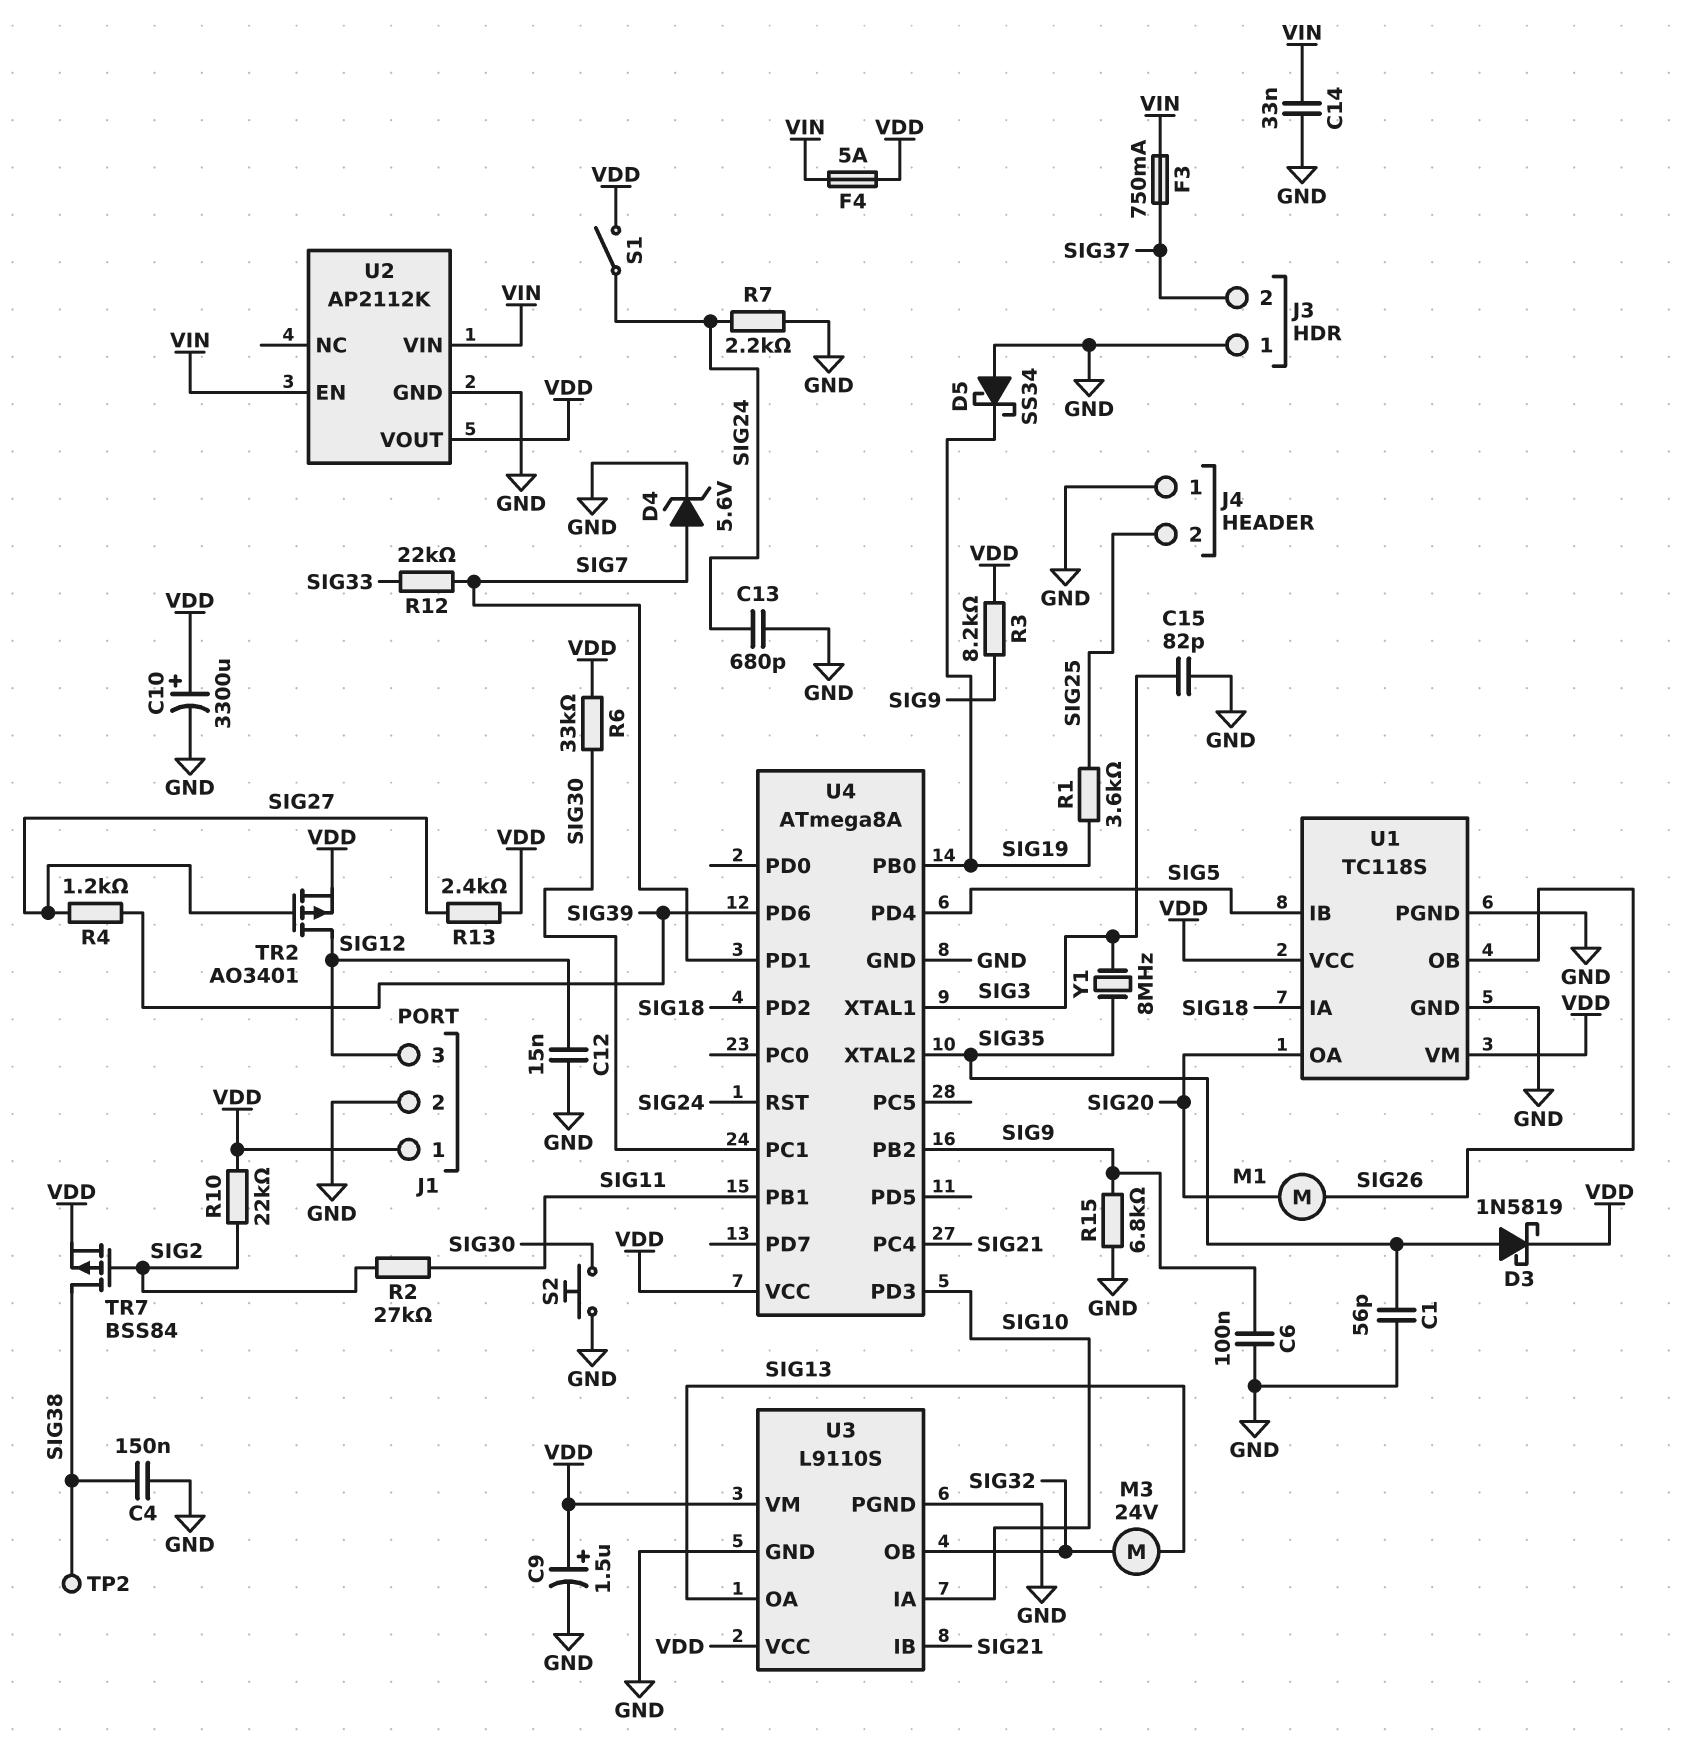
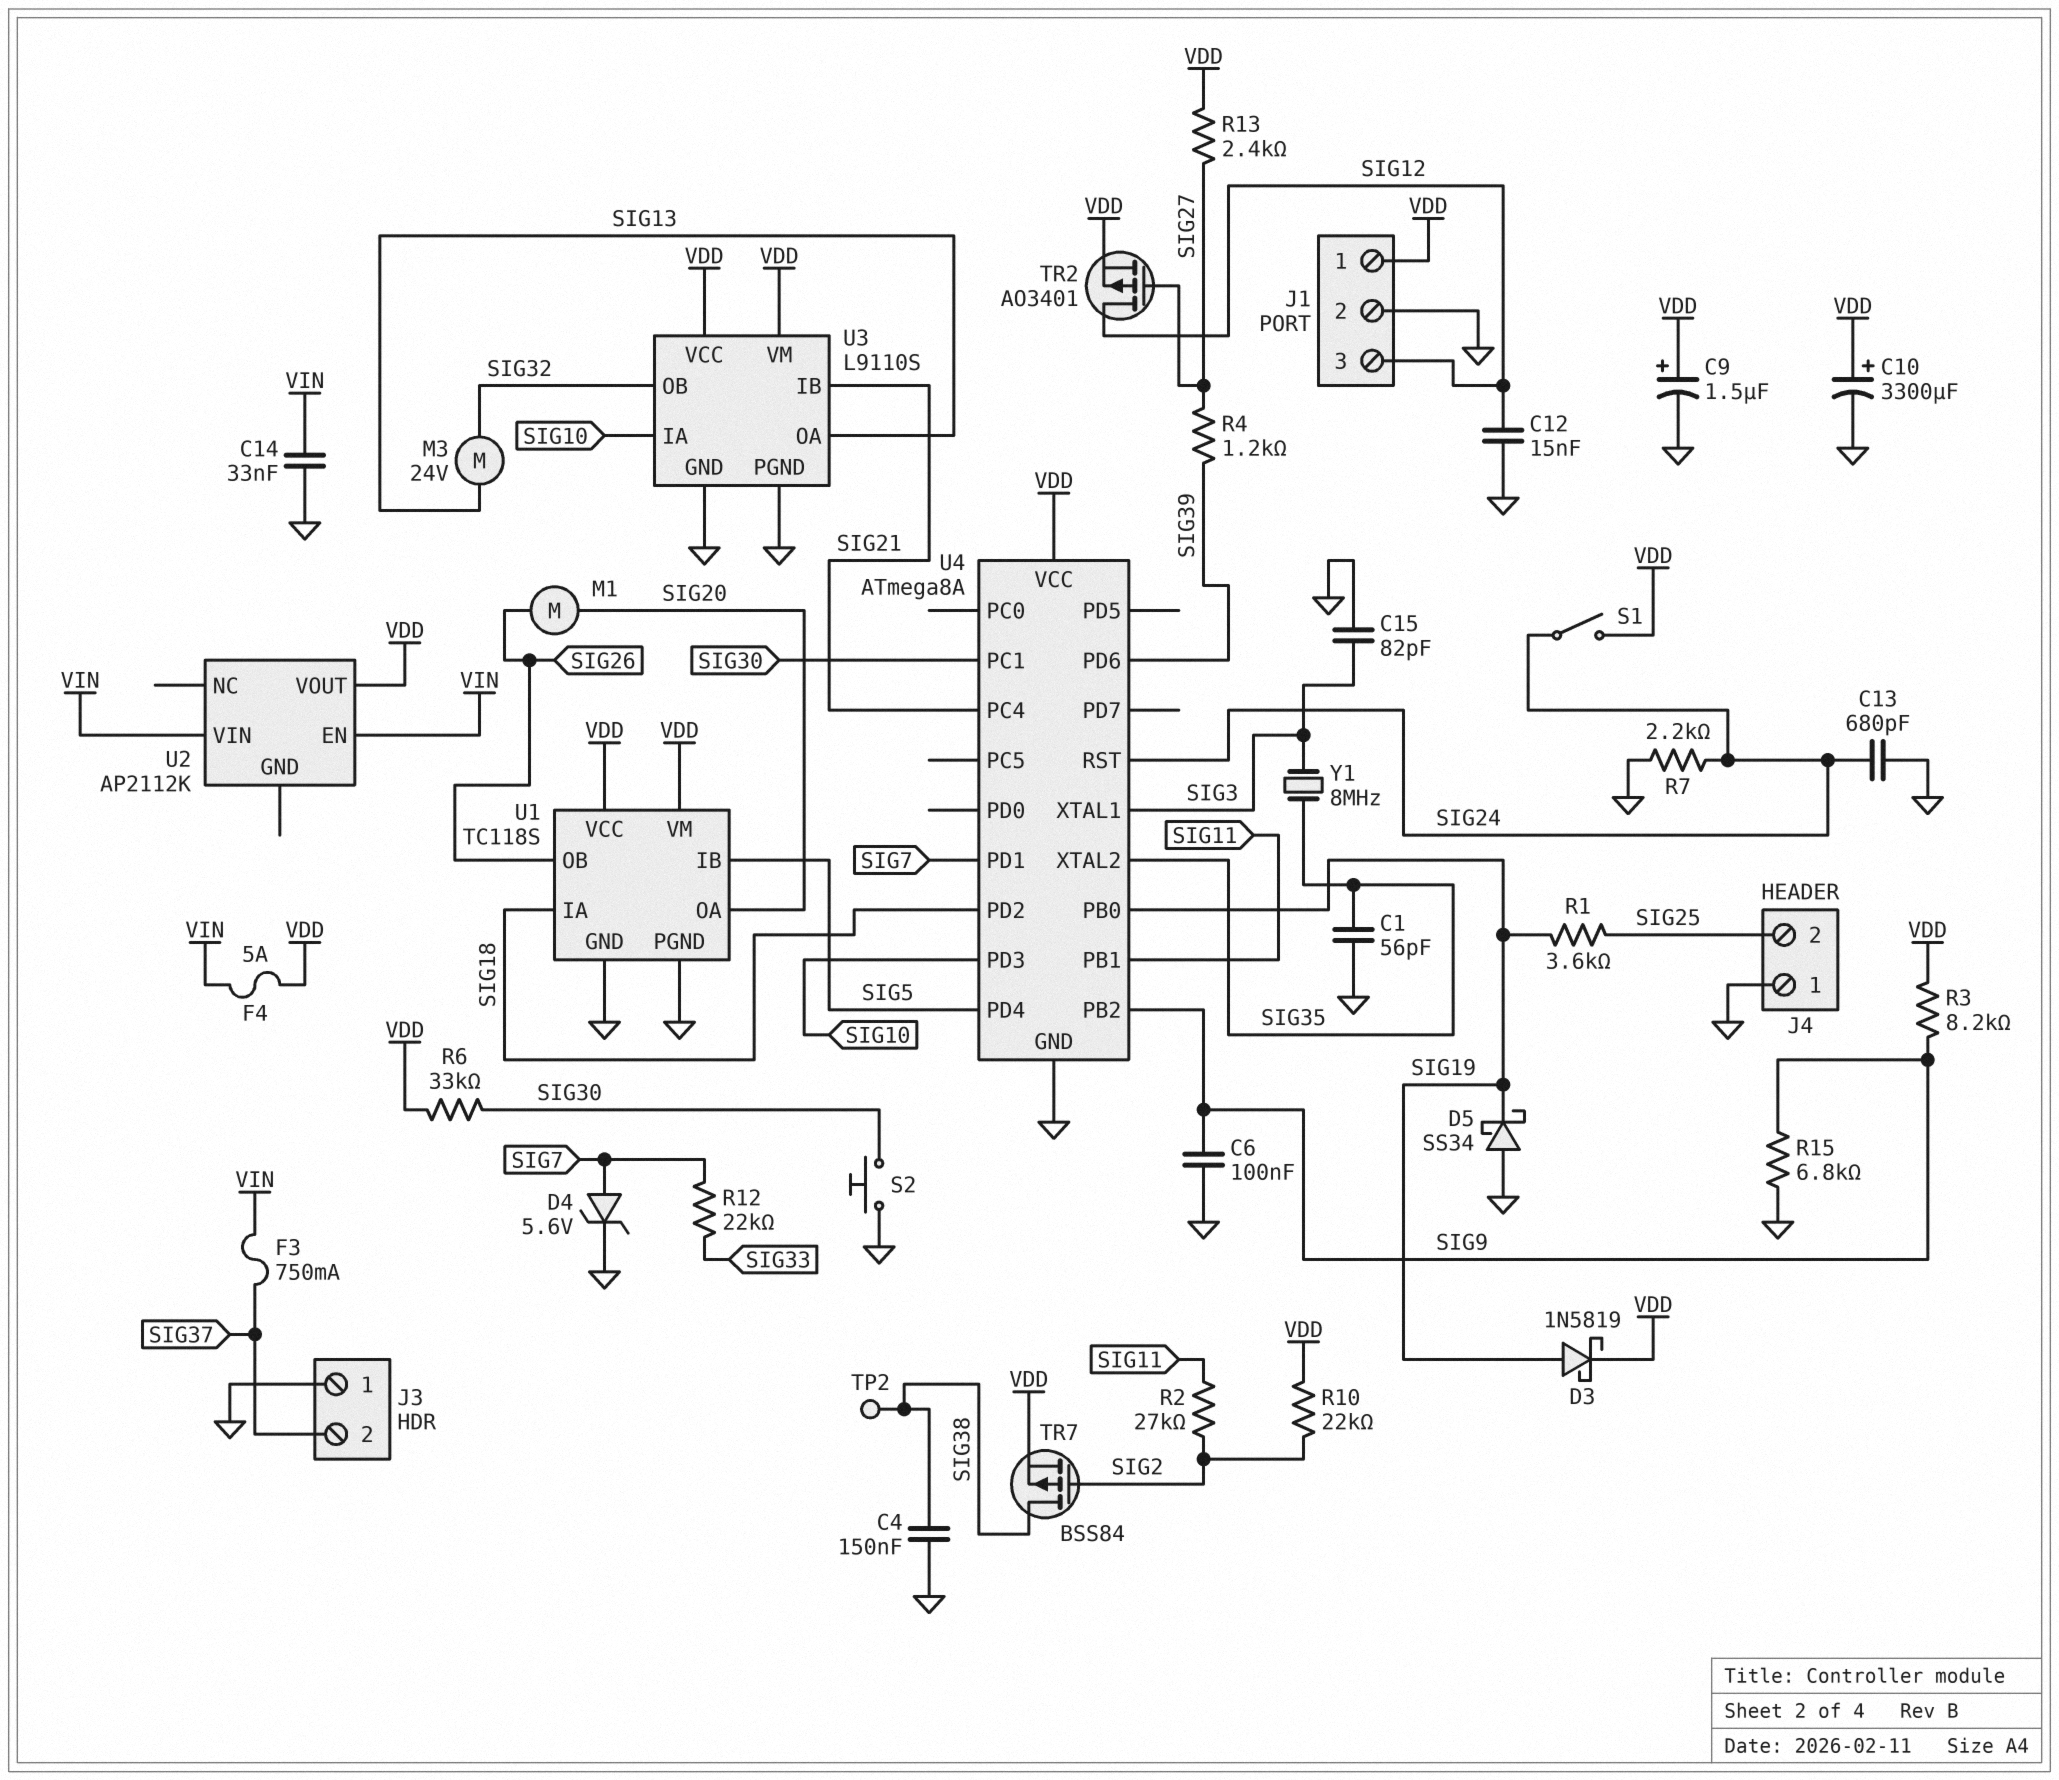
D3: schottky 1N5819 (A SIG35, K VDD) -> schottky 1N5819 (A SIG19, K VDD)
U2 pin GND: GND -> none

